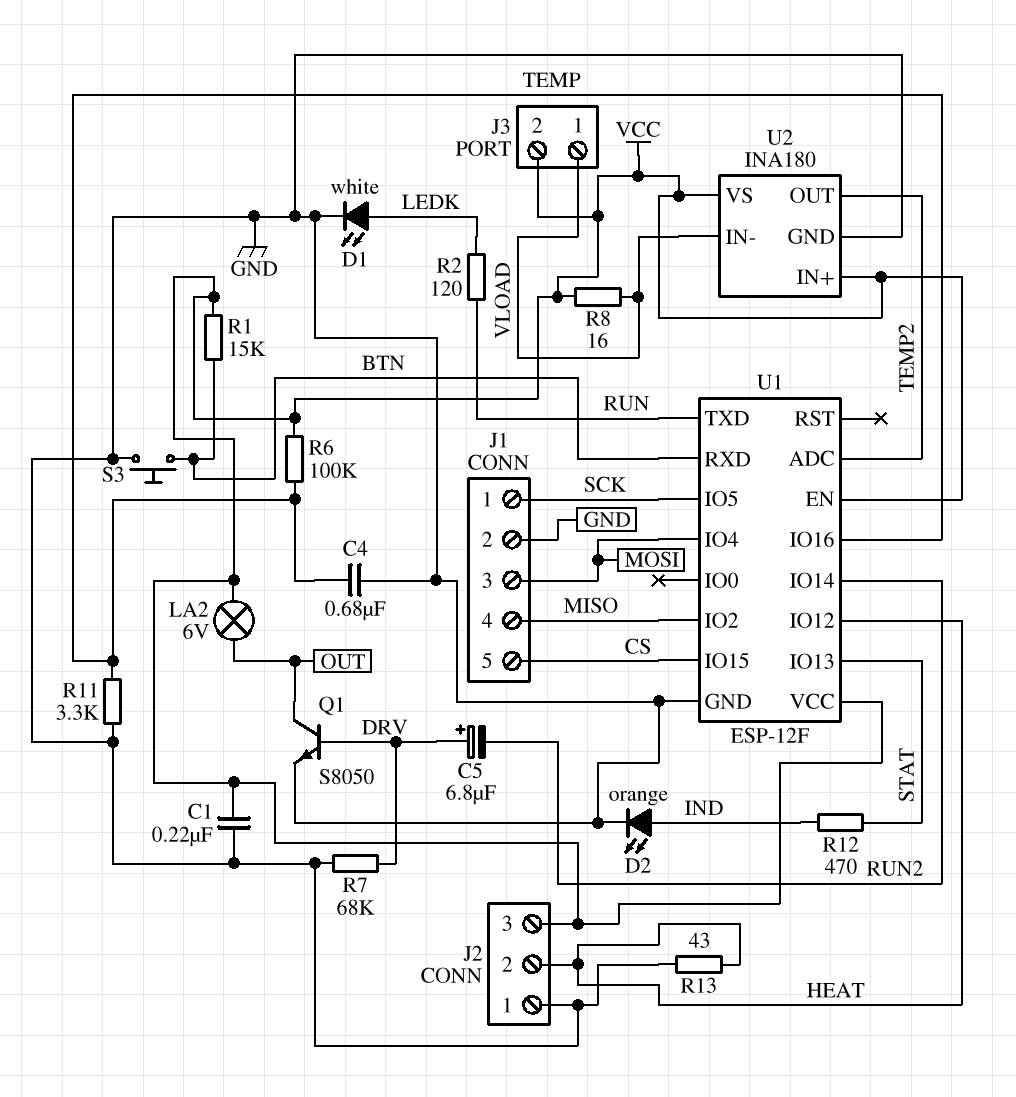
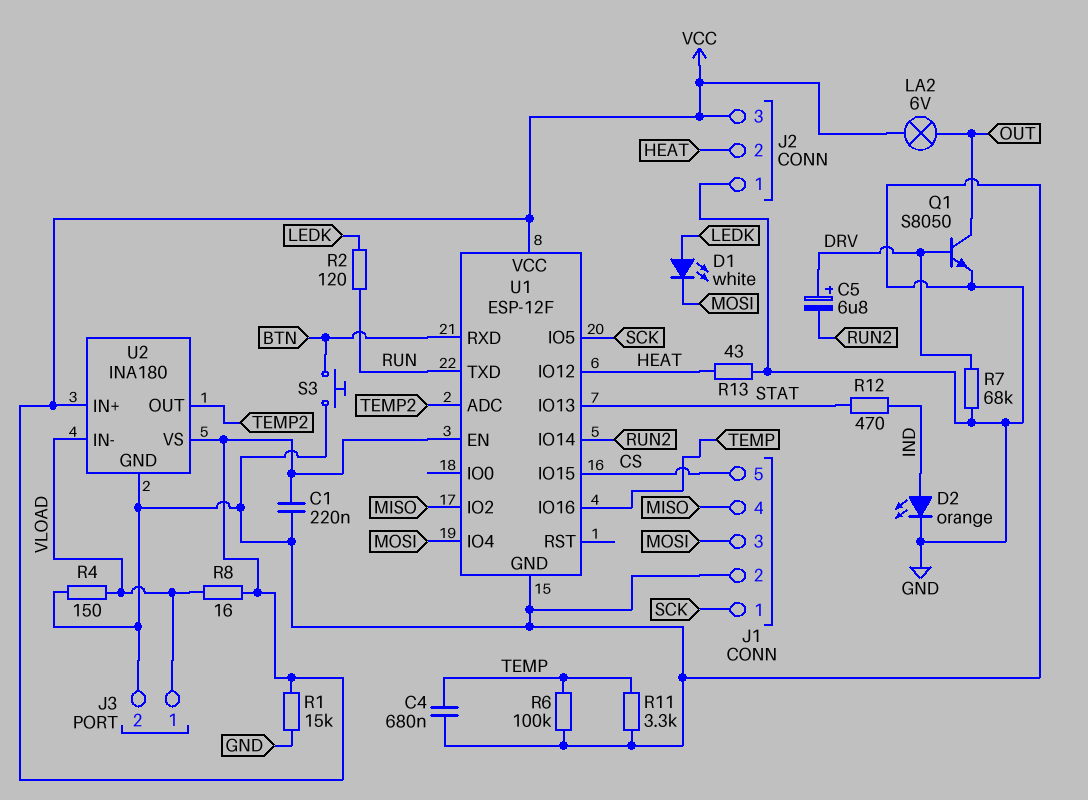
D1: LED white (A LEDK, K GND) -> LED white (A LEDK, K MOSI)
J3 pin 2: VCC -> GND
R1: 15k (BTN, VCC) -> 15k (GND, VCC)
R4: none -> 150 (GND, VLOAD)
R6: 100k (TEMP, VCC) -> 100k (GND, TEMP)

